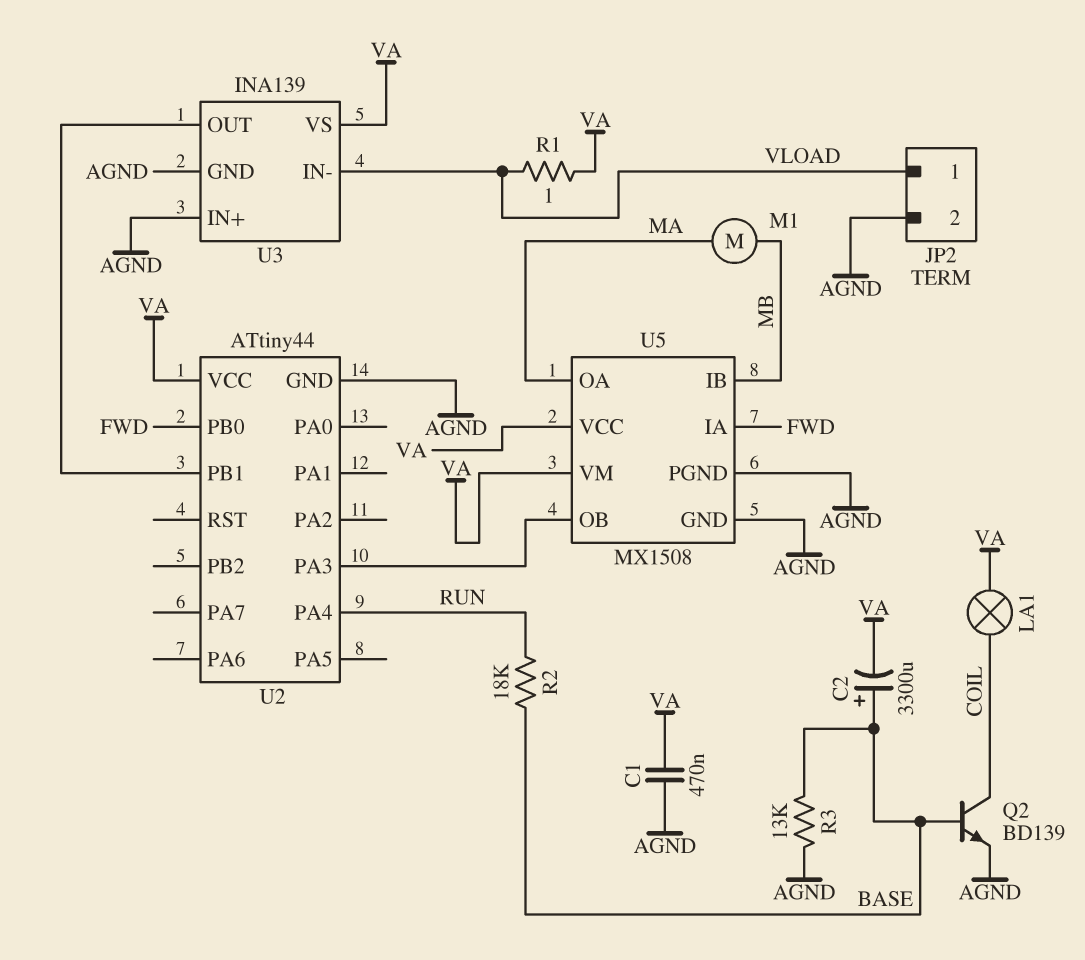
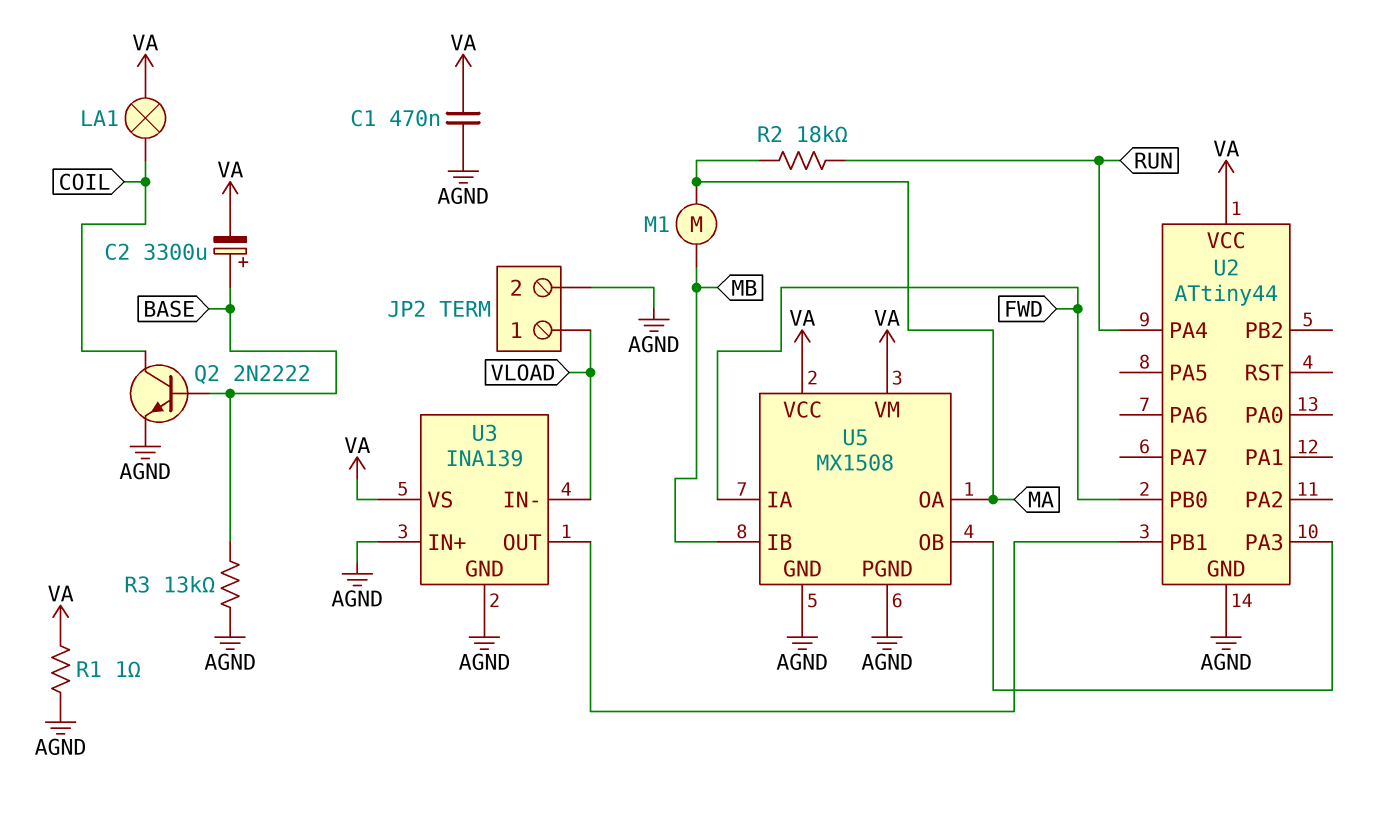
Q2: NPN BD139 (B BASE, C COIL, E AGND) -> NPN 2N2222 (B BASE, C COIL, E AGND)
R1: 1 (VA, VLOAD) -> 1 (AGND, VA)
R2: 18k (BASE, RUN) -> 18k (MA, RUN)

